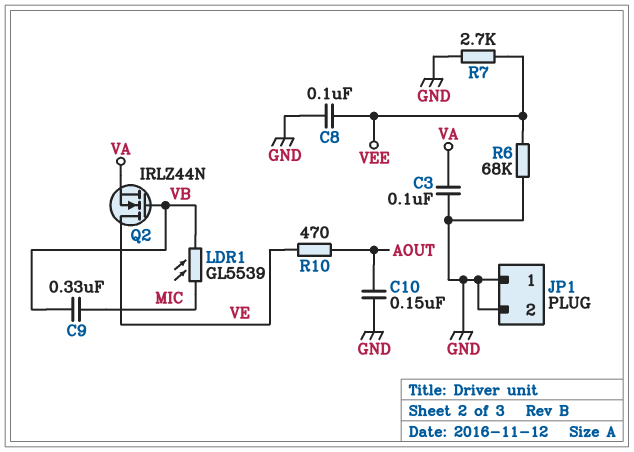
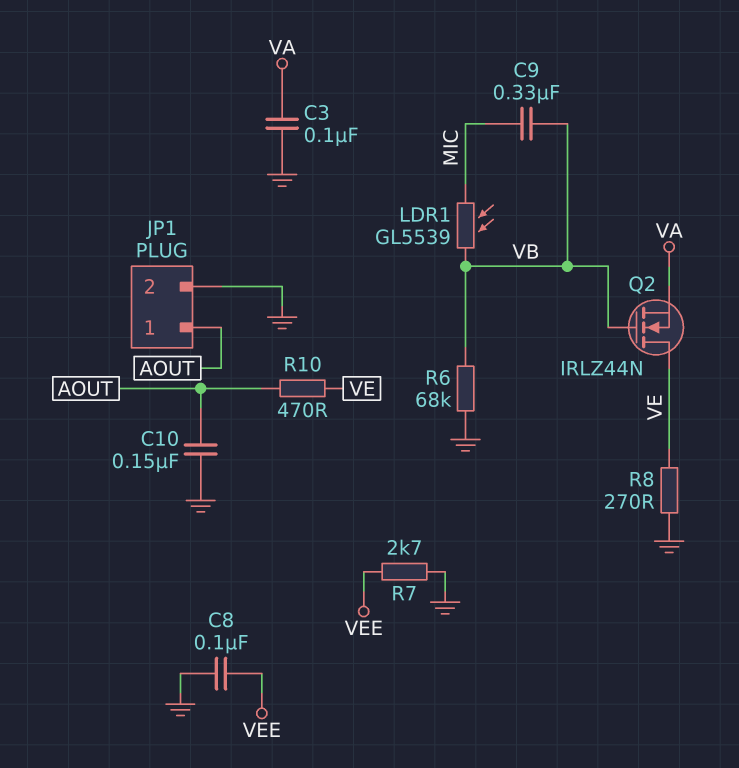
JP1 pin 1: GND -> AOUT
R6: 68k (GND, VEE) -> 68k (GND, VB)
R8: none -> 270 (GND, VE)

